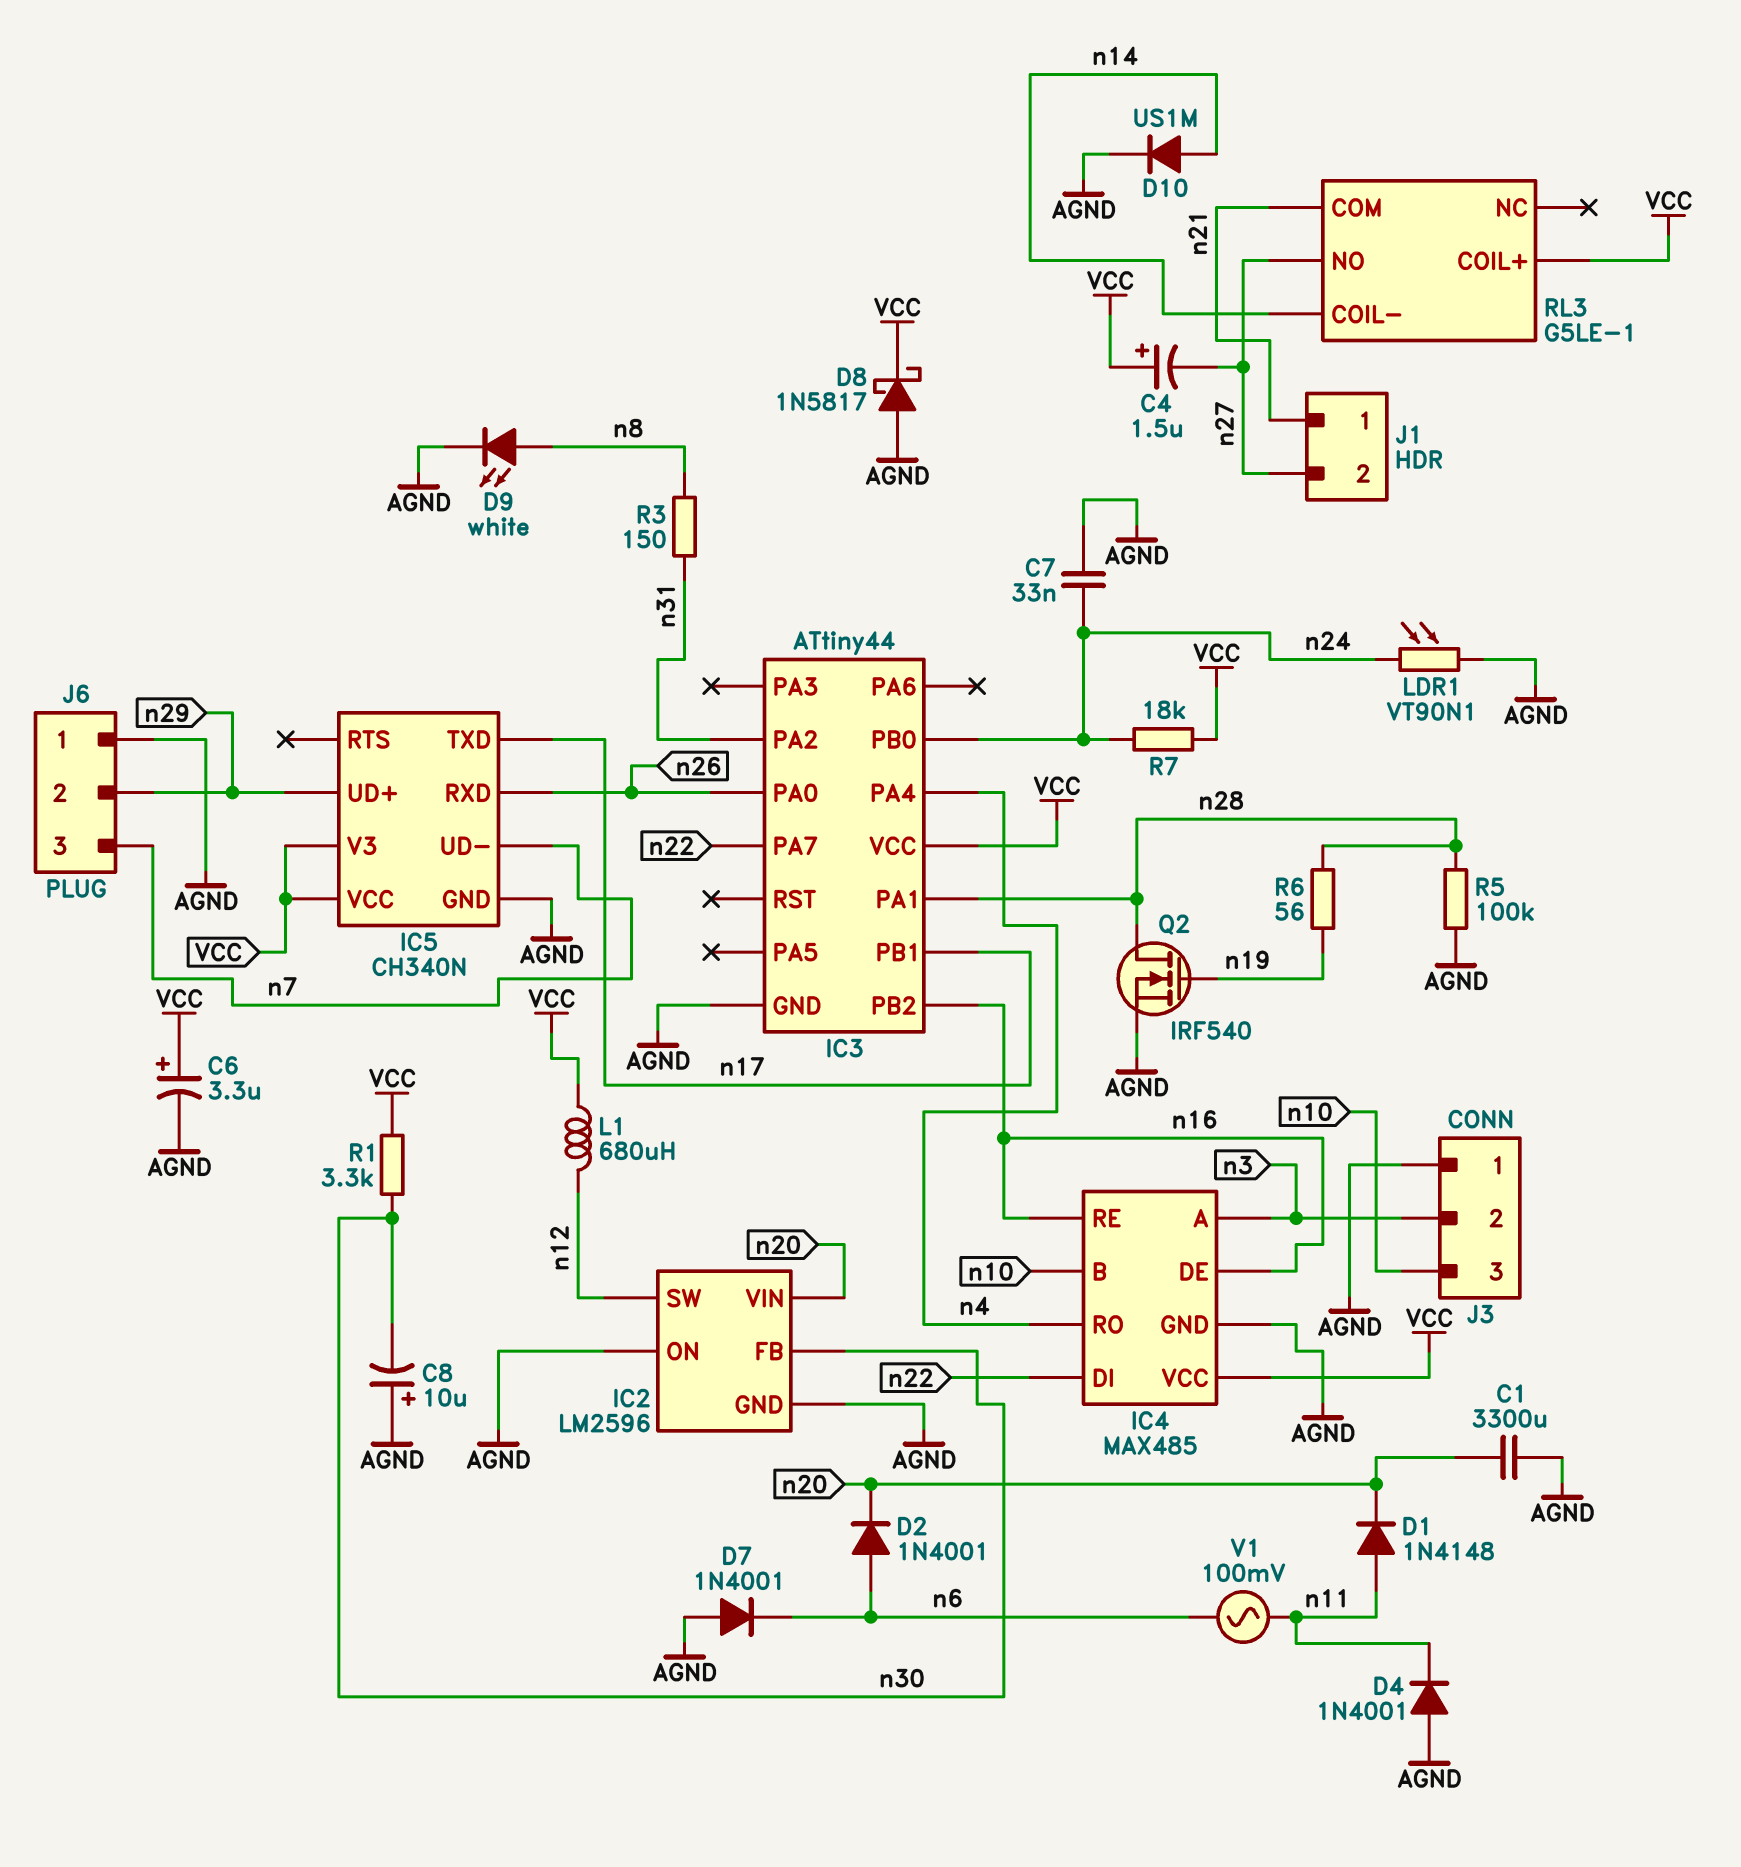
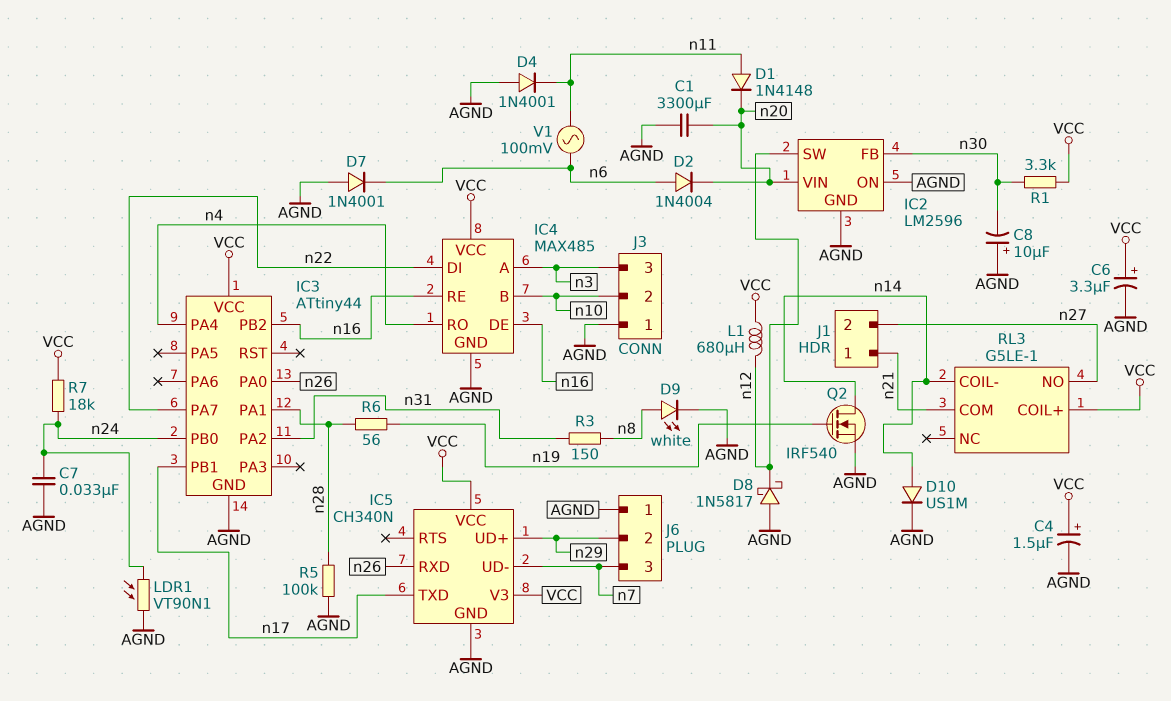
C4: 1.5uF (plus VCC, minus n27) -> 1.5uF (plus VCC, minus AGND)
D2: diode 1N4001 (A n6, K n20) -> diode 1N4004 (A n6, K n20)
D8: schottky 1N5817 (A AGND, K VCC) -> schottky 1N5817 (A AGND, K n12)
J3 pin 2: n3 -> n10
J3 pin 3: n10 -> n3
Q2: NMOS IRF540 (G n19, D n28, S AGND) -> NMOS IRF540 (G n19, D n14, S AGND)

